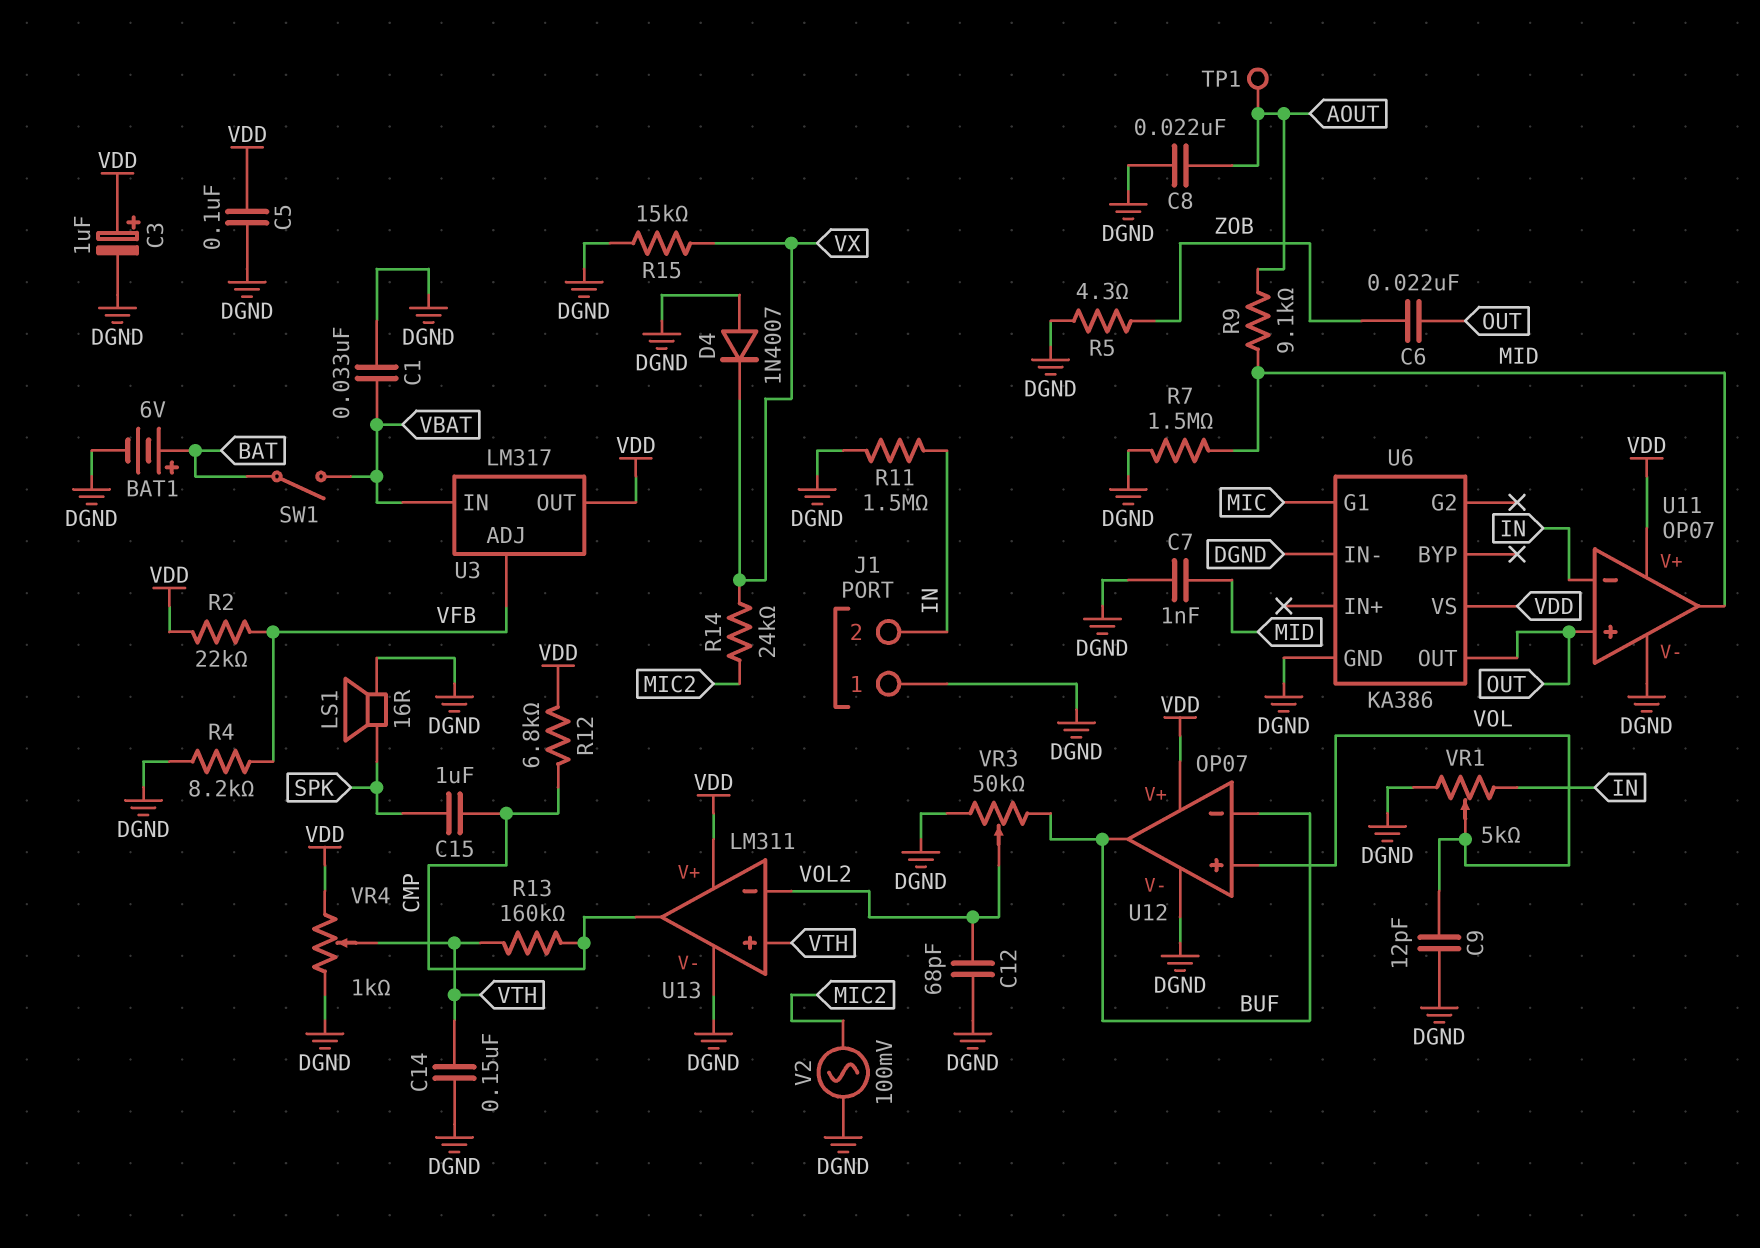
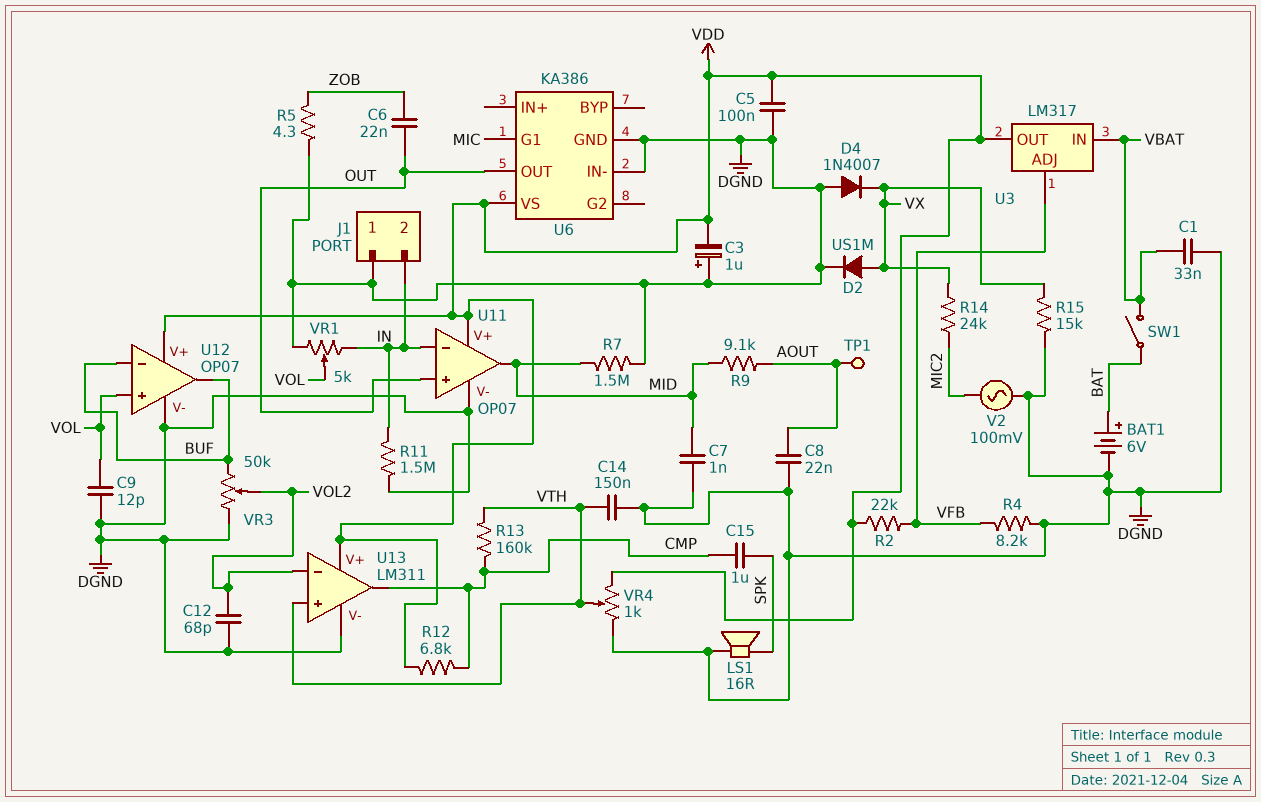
C3: 1uF (plus VDD, minus DGND) -> 1uF (plus DGND, minus VDD)
D2: none -> diode US1M (A VX, K DGND)

